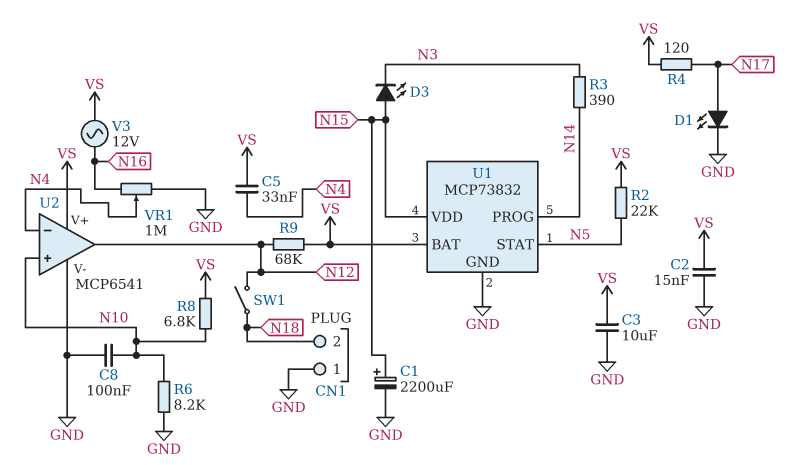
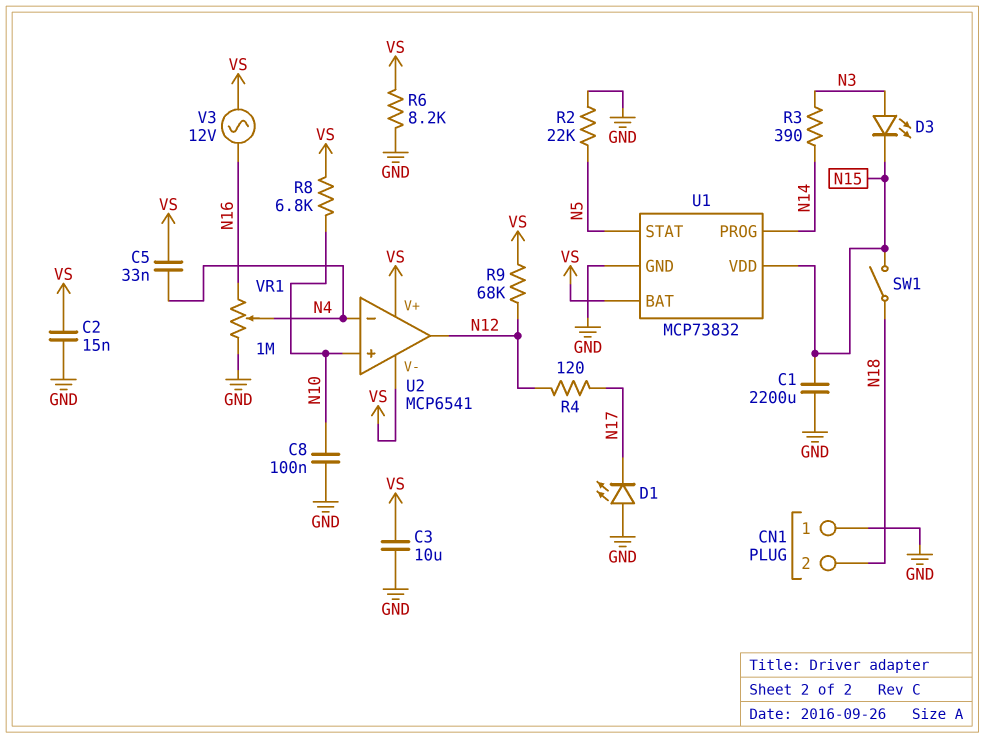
C1: 2200uF (plus N15, minus GND) -> 2200uF (GND, N15)
D1: LED (A N17, K GND) -> LED (A GND, K N17)
D3: LED (A N15, K N3) -> LED (A N3, K N15)
R2: 22k (N5, VS) -> 22k (GND, N5)
R4: 120 (N17, VS) -> 120 (N12, N17)
R6: 8.2k (GND, N10) -> 8.2k (GND, VS)
SW1: switch (N12, N18) -> switch (N15, N18)
U2 pin V-: GND -> VS

